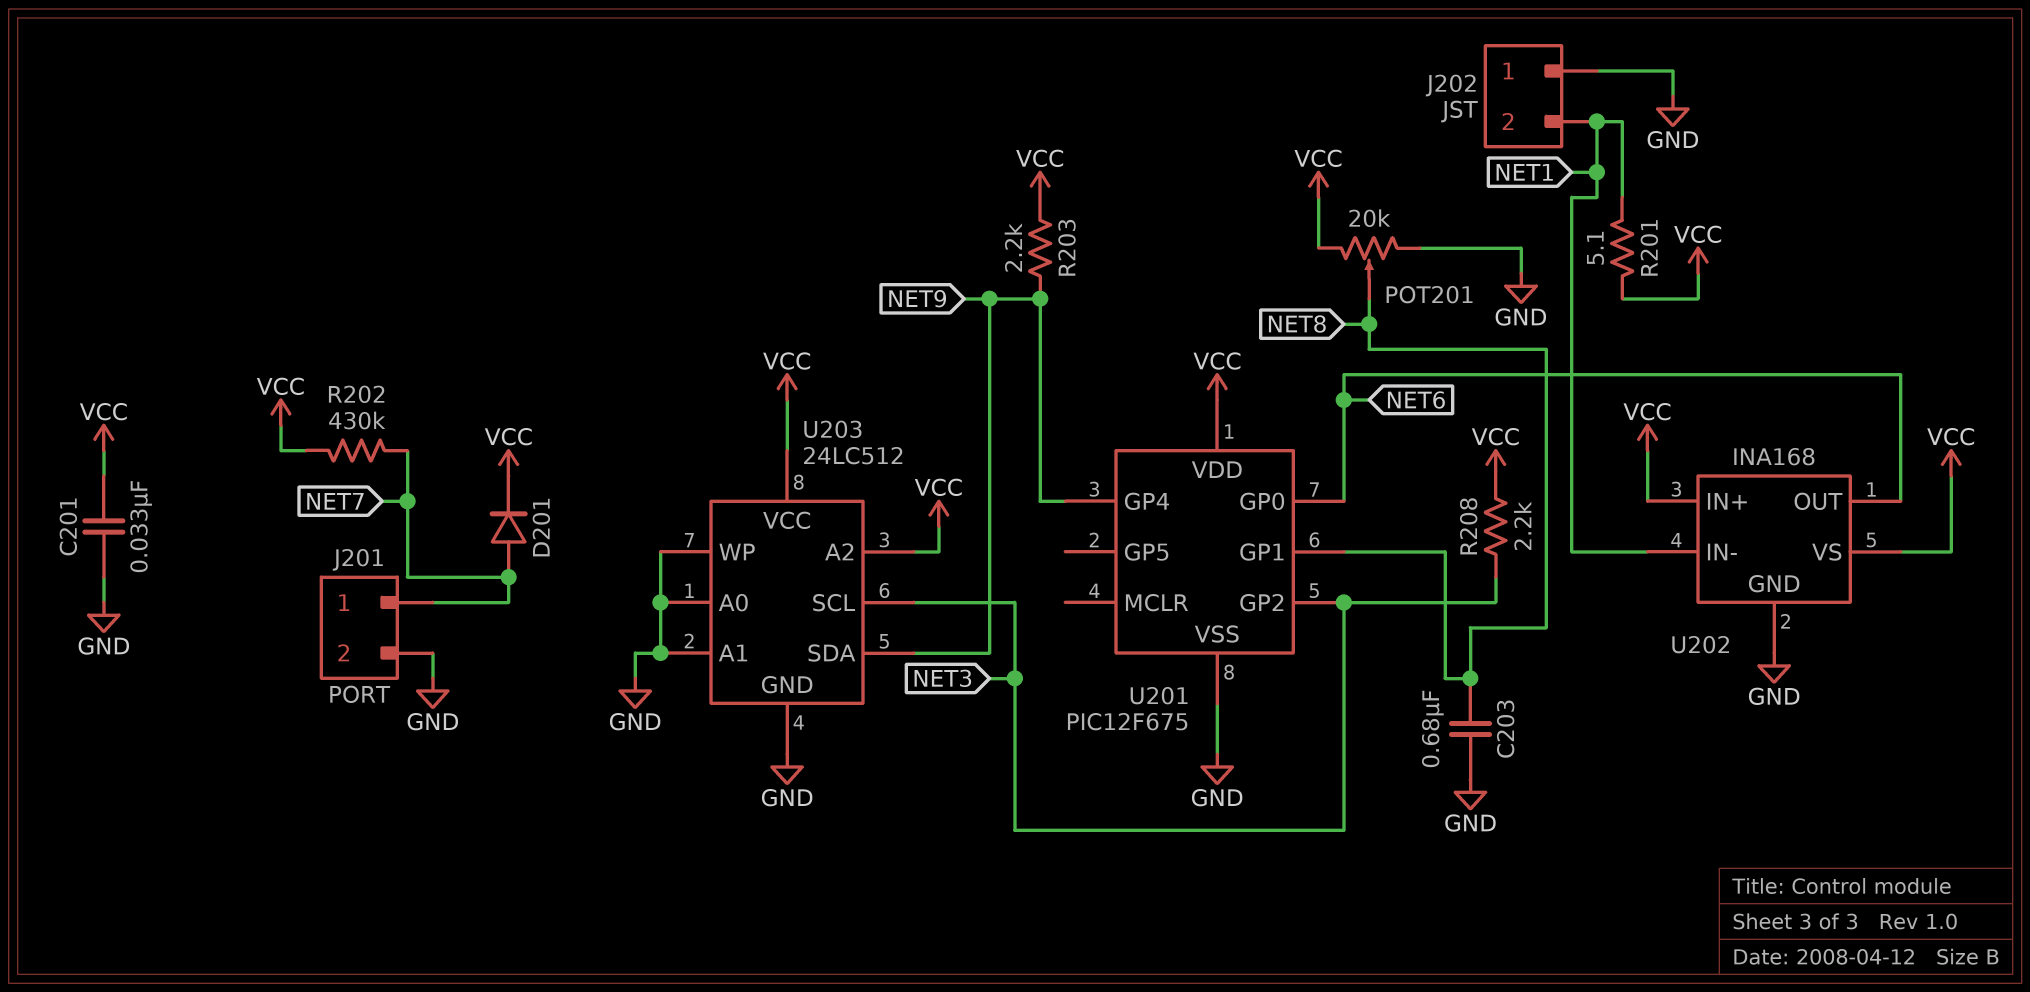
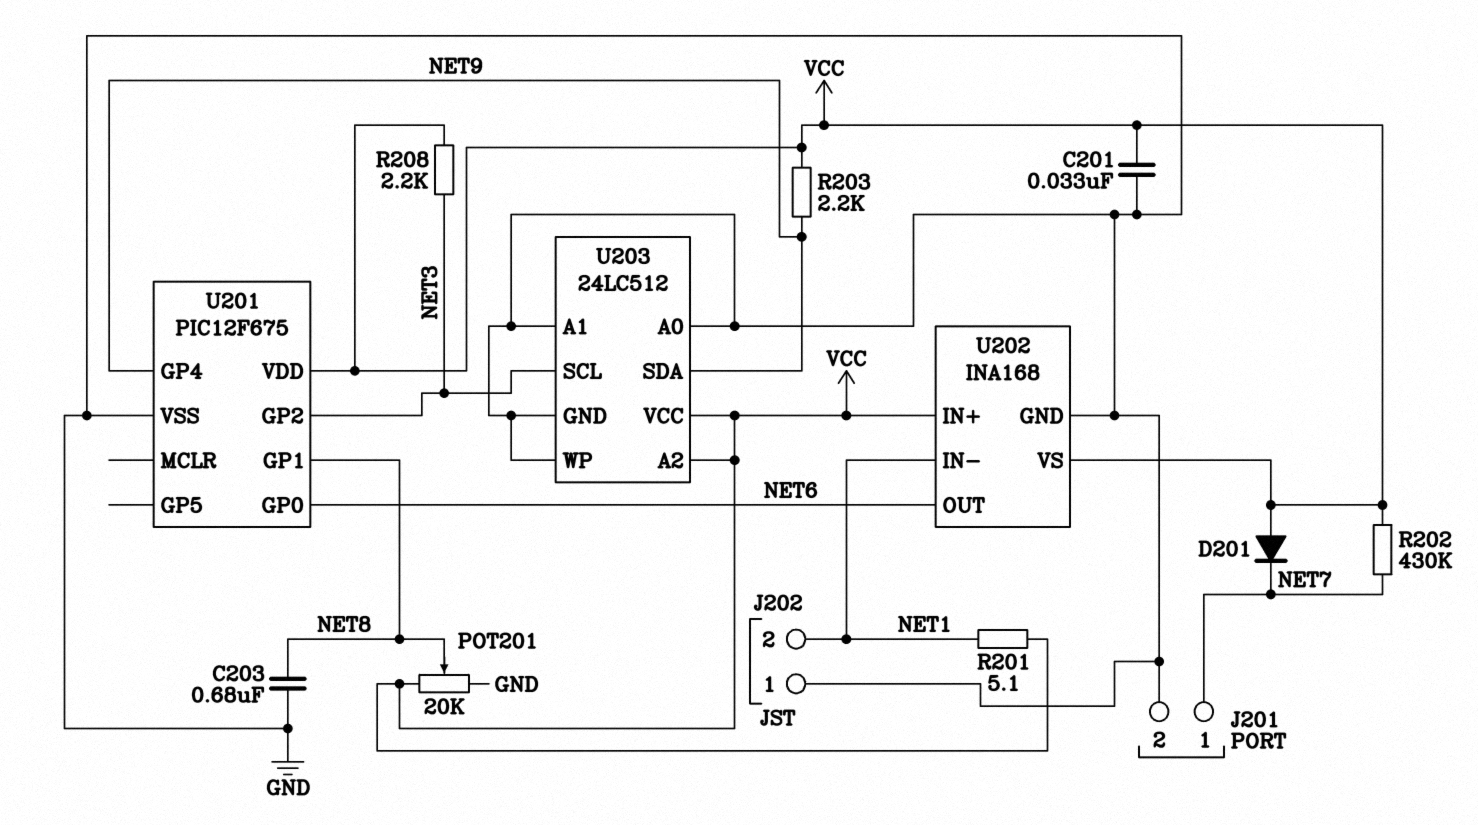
D201: diode (A NET7, K VCC) -> diode (A VCC, K NET7)

